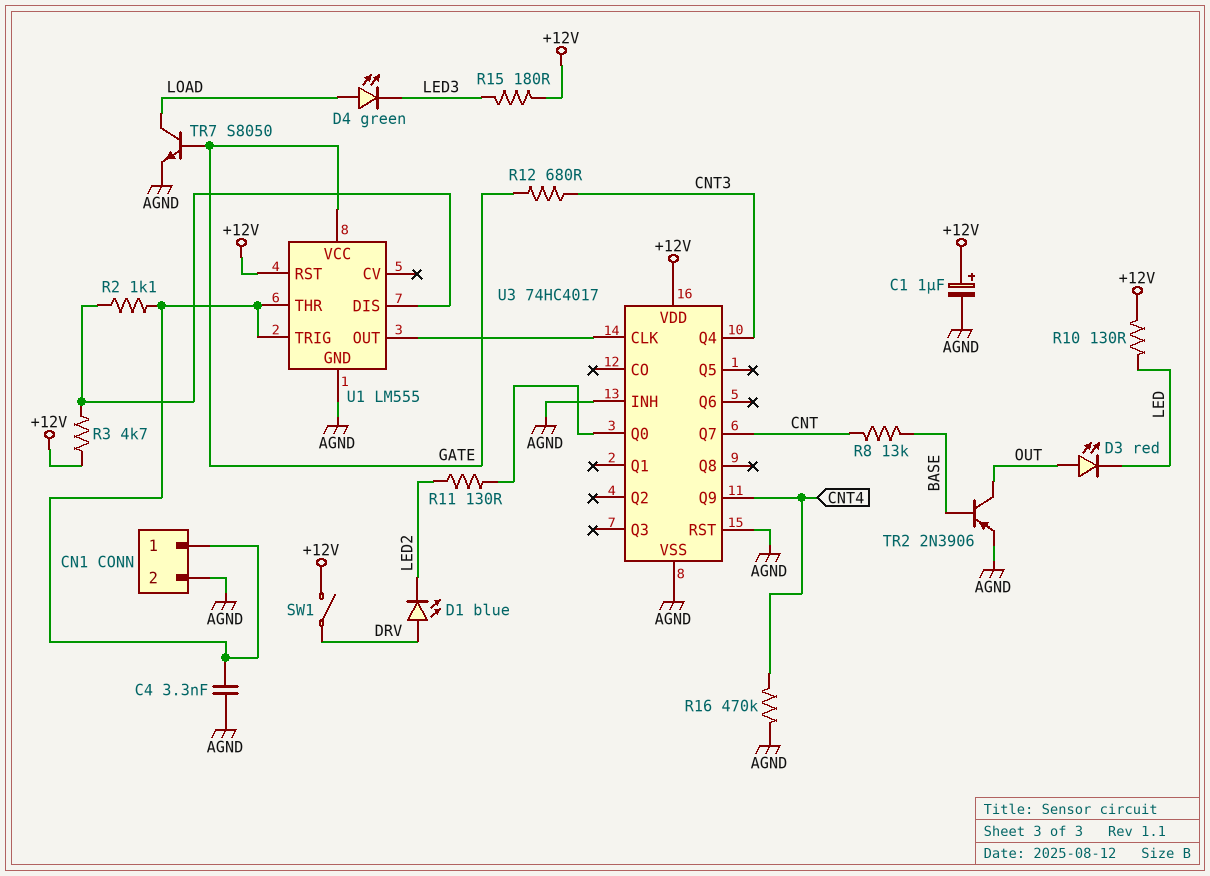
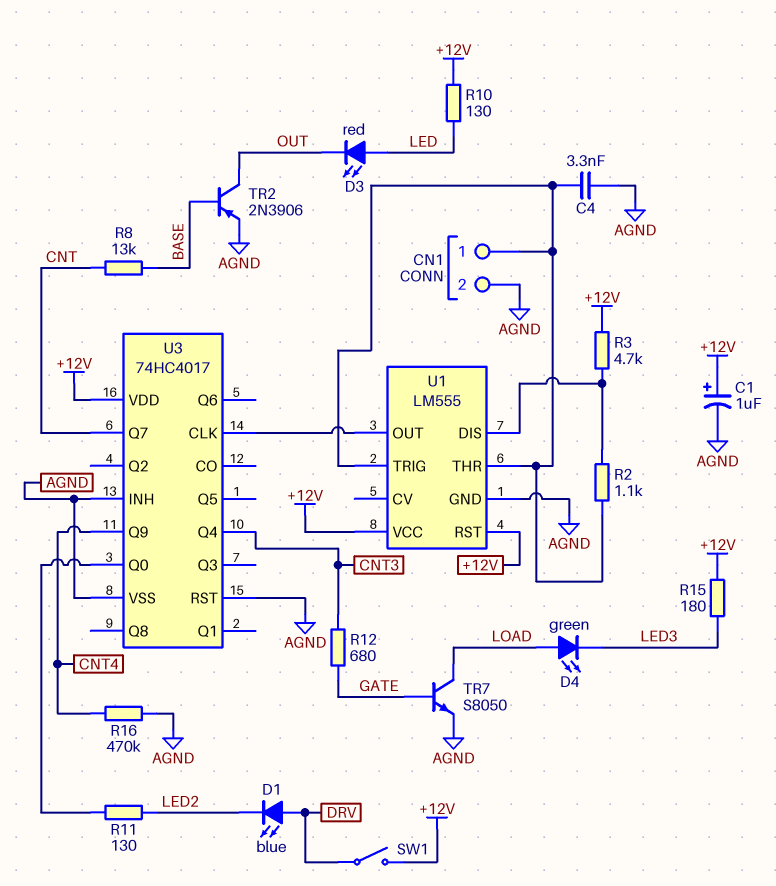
D3: LED red (A OUT, K LED) -> LED red (A LED, K OUT)
U1 pin VCC: GATE -> +12V

